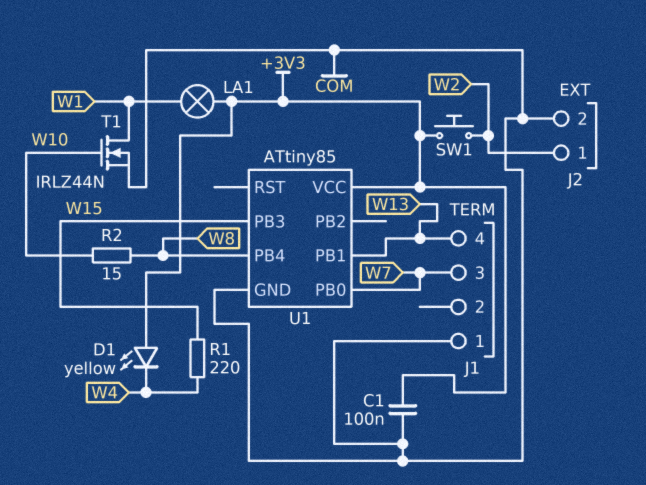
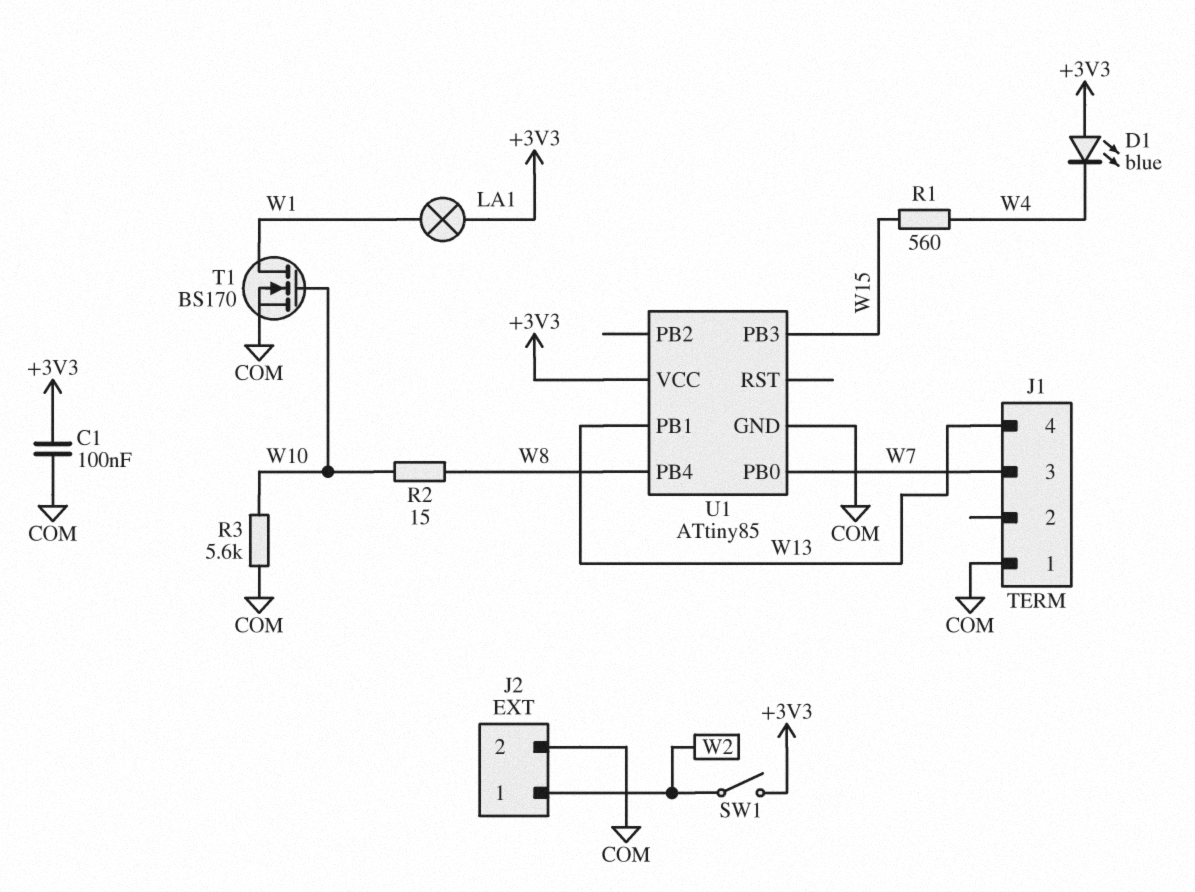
D1: LED yellow (A +3V3, K W4) -> LED blue (A +3V3, K W4)
R1: 220 (W4, W15) -> 560 (W4, W15)
R3: none -> 5.6k (COM, W10)
SW1: button (+3V3, W2) -> switch (+3V3, W2)
T1: NMOS IRLZ44N (G W10, D W1, S COM) -> NMOS BS170 (G W10, D W1, S COM)

